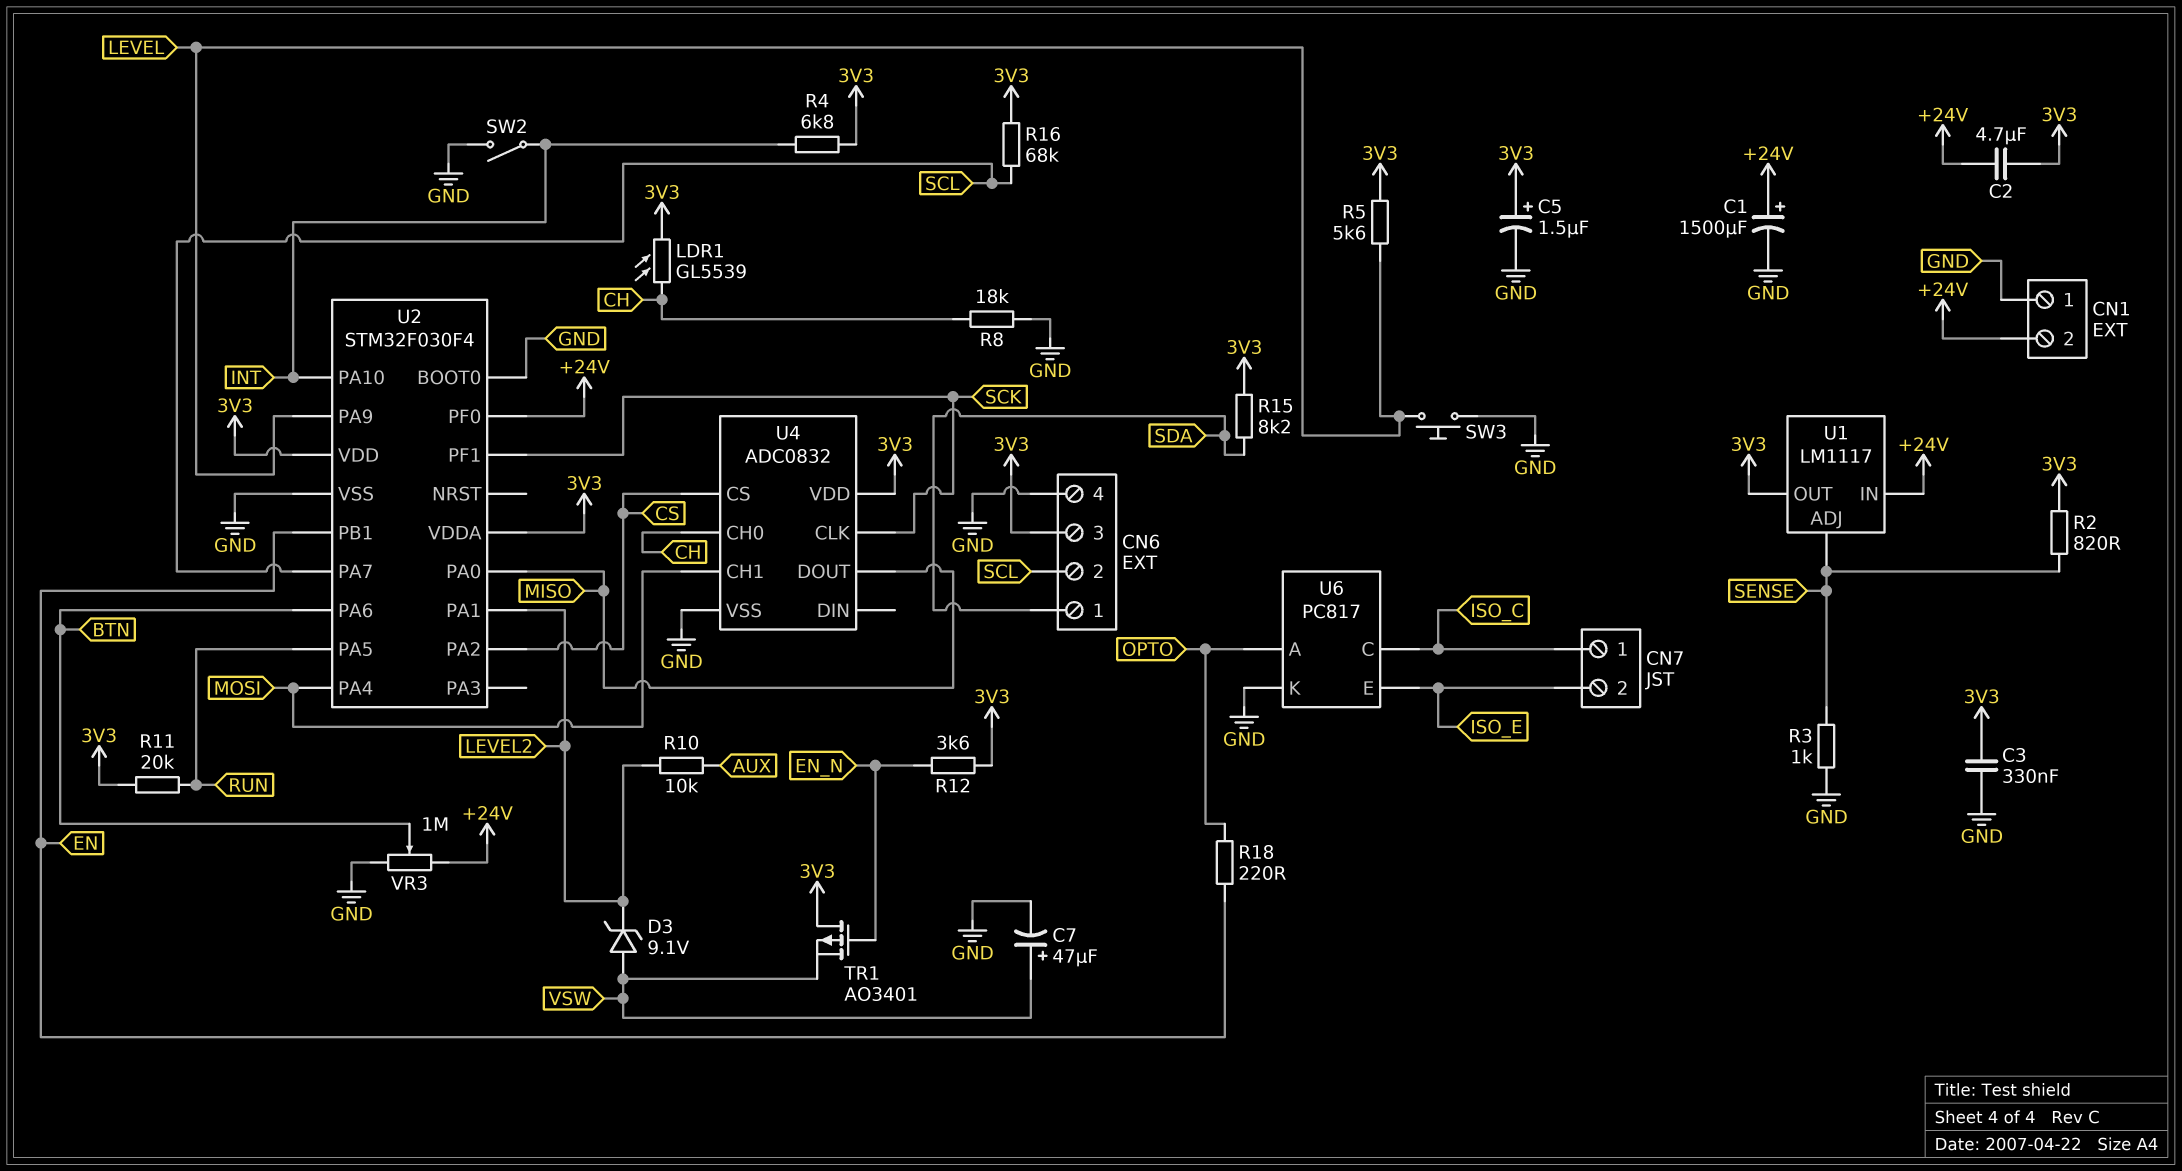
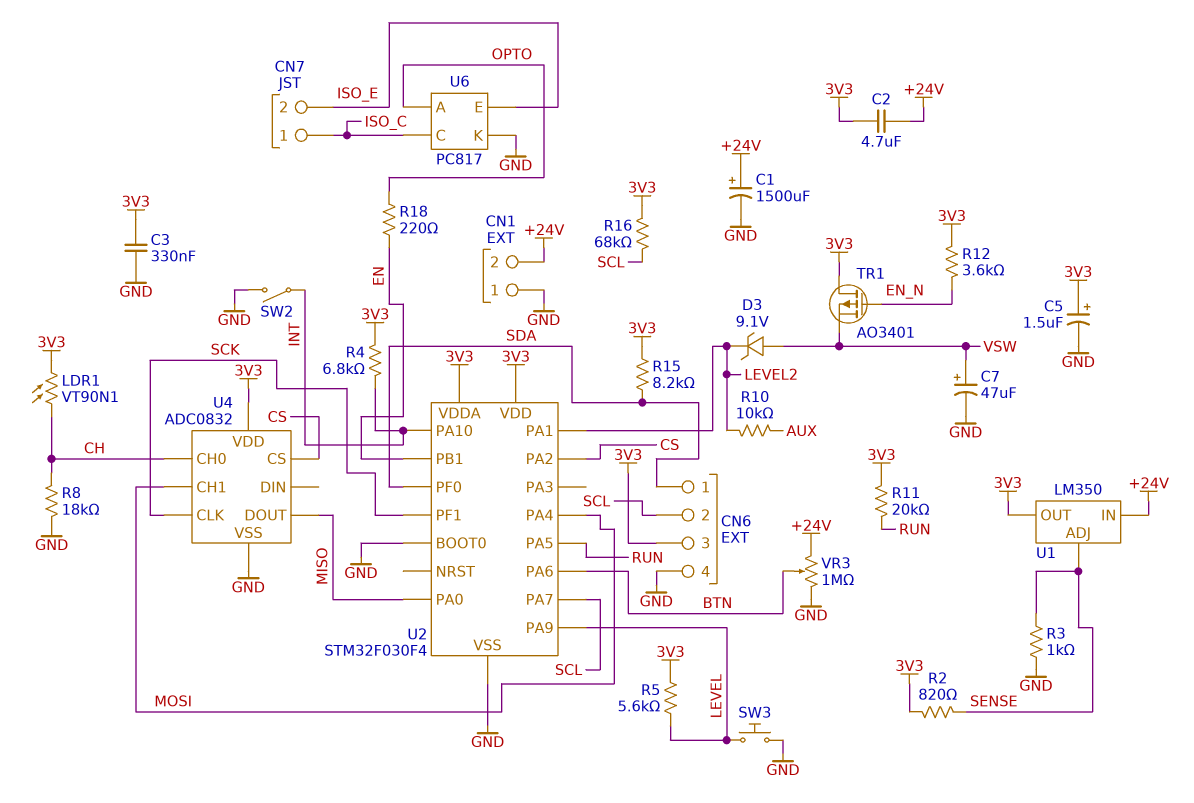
LDR1: GL5539 (3V3, CH) -> VT90N1 (3V3, CH)
U1: LM1117 -> LM350
U2 pin PF0: +24V -> SDA

